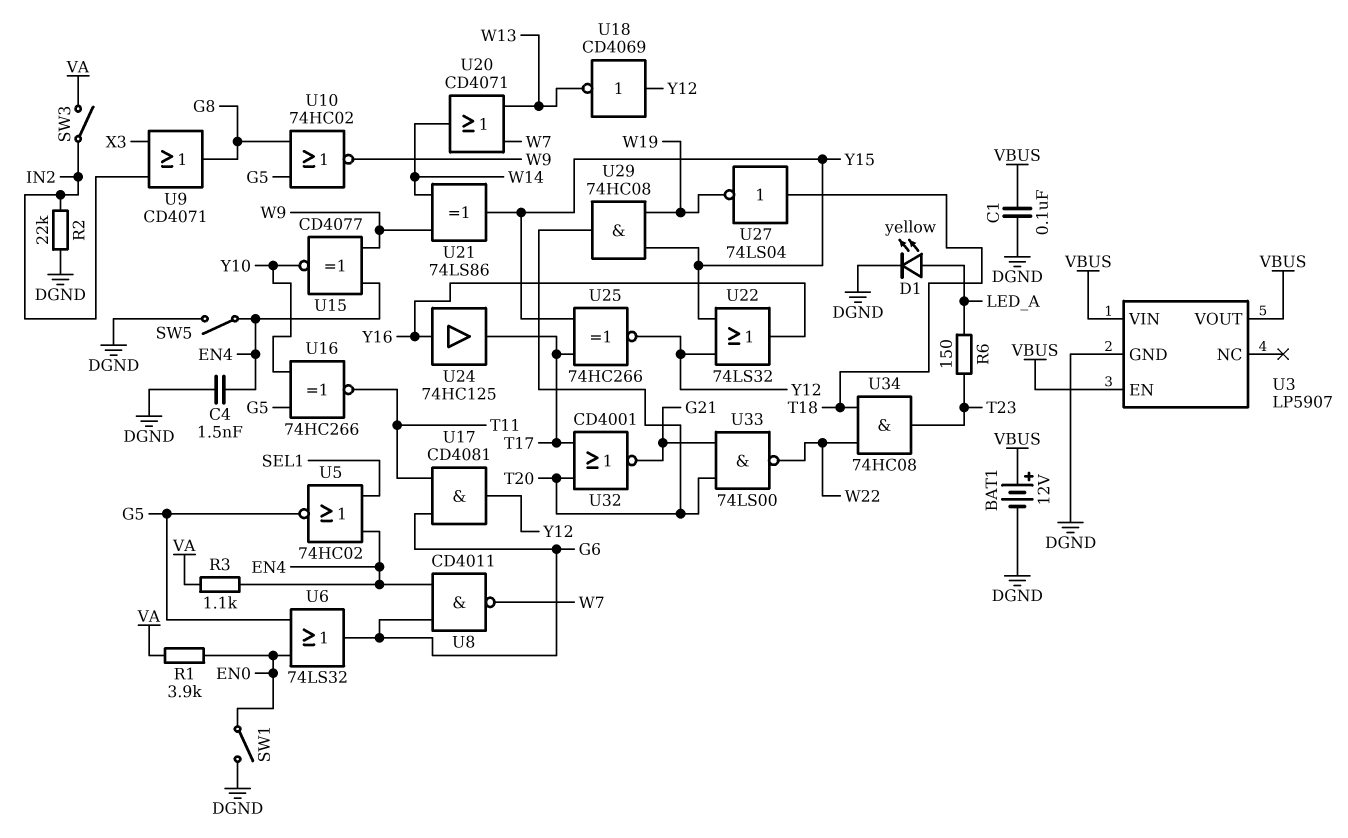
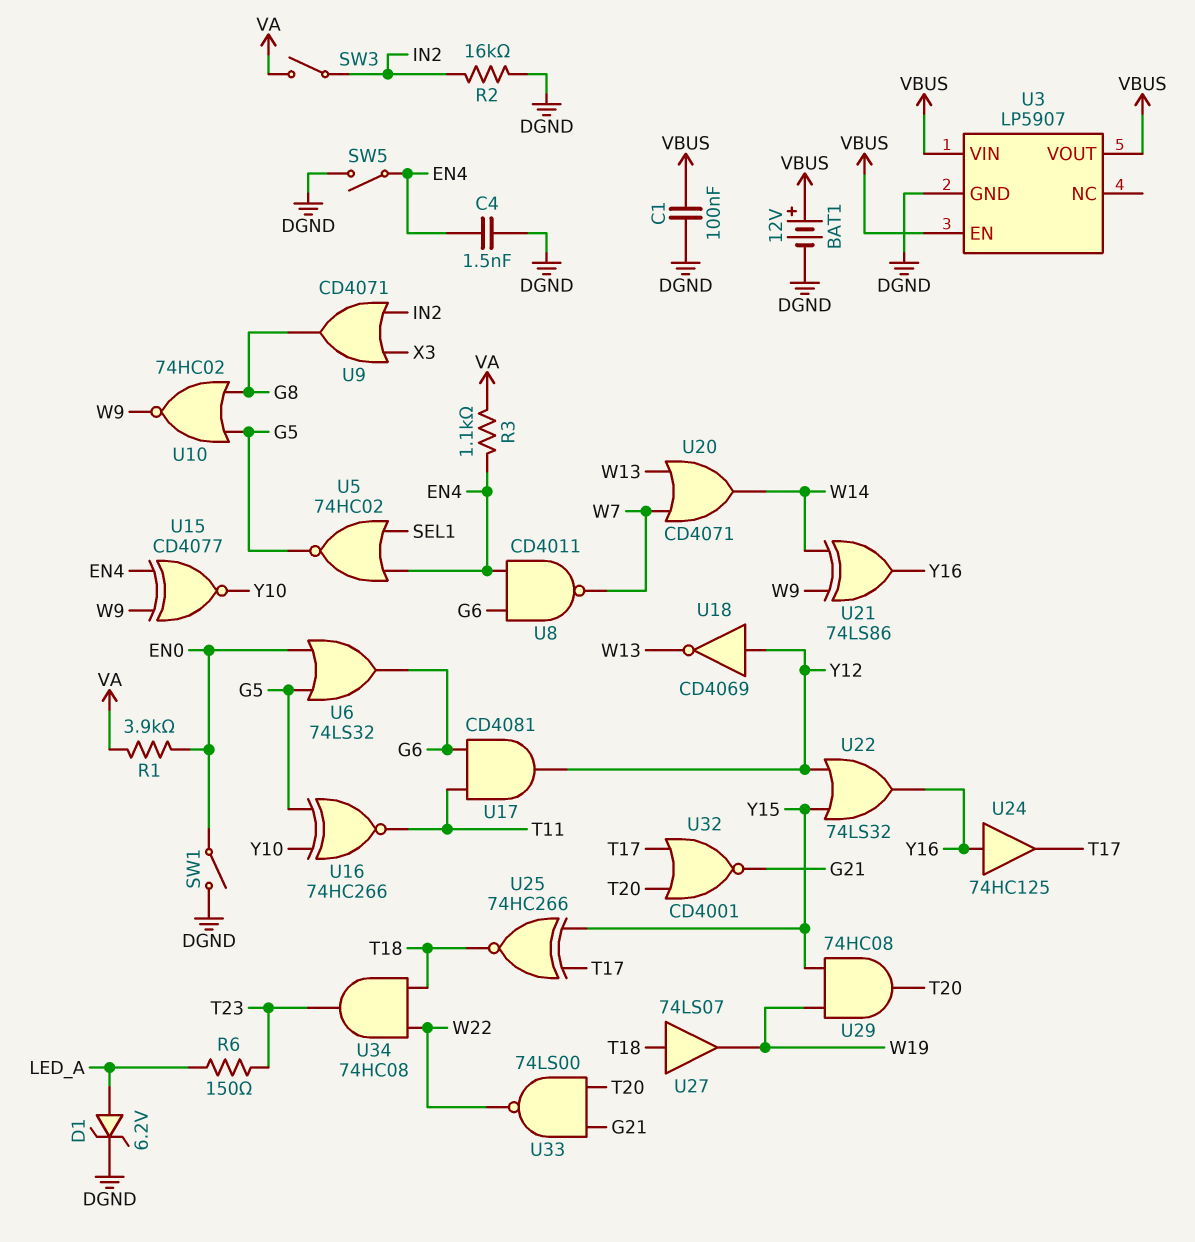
D1: LED yellow (A LED_A, K DGND) -> zener 6.2V (A LED_A, K DGND)
R2: 22k (DGND, IN2) -> 16k (DGND, IN2)
U21: XOR 74LS86 (in W9, in W14, out Y15) -> XOR 74LS86 (in W9, in W14, out Y16)
U25: XNOR 74HC266 (in T17, in Y15, out Y12) -> XNOR 74HC266 (in T17, in Y15, out T18)
U27: NOT 74LS04 (in T18, out W19) -> buffer 74LS07 (in T18, out W19)

